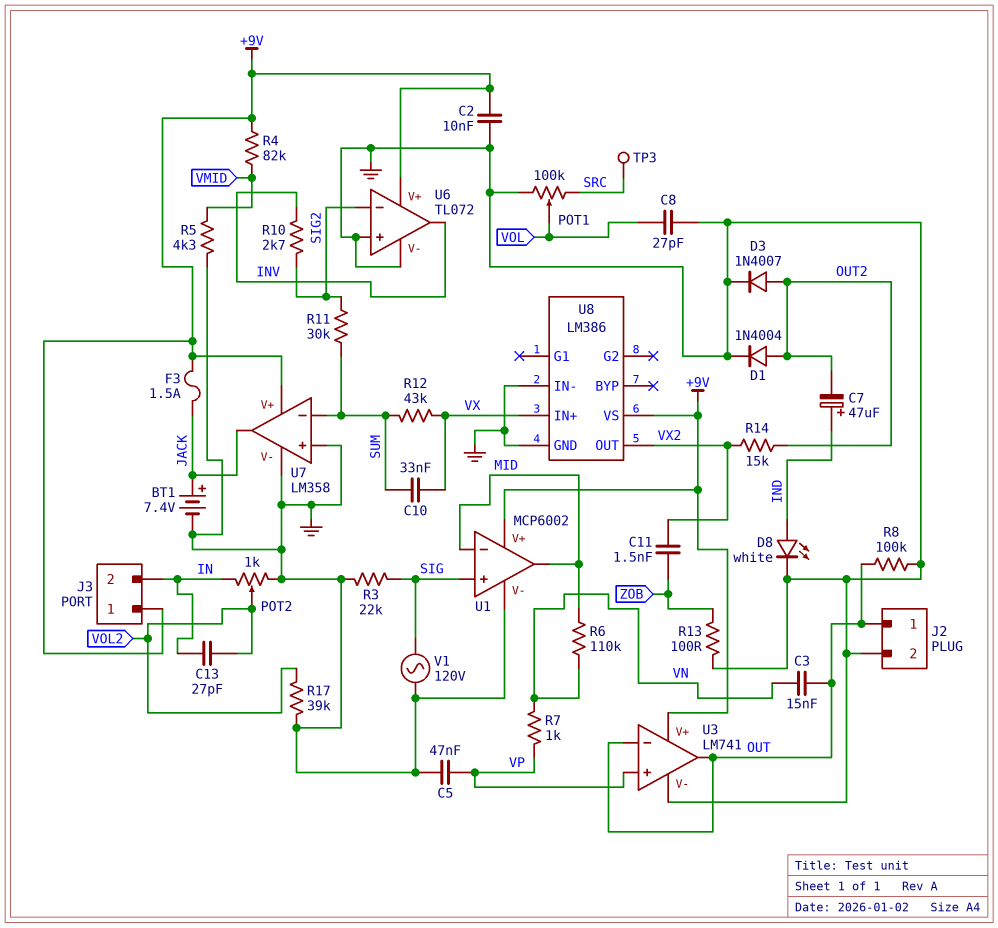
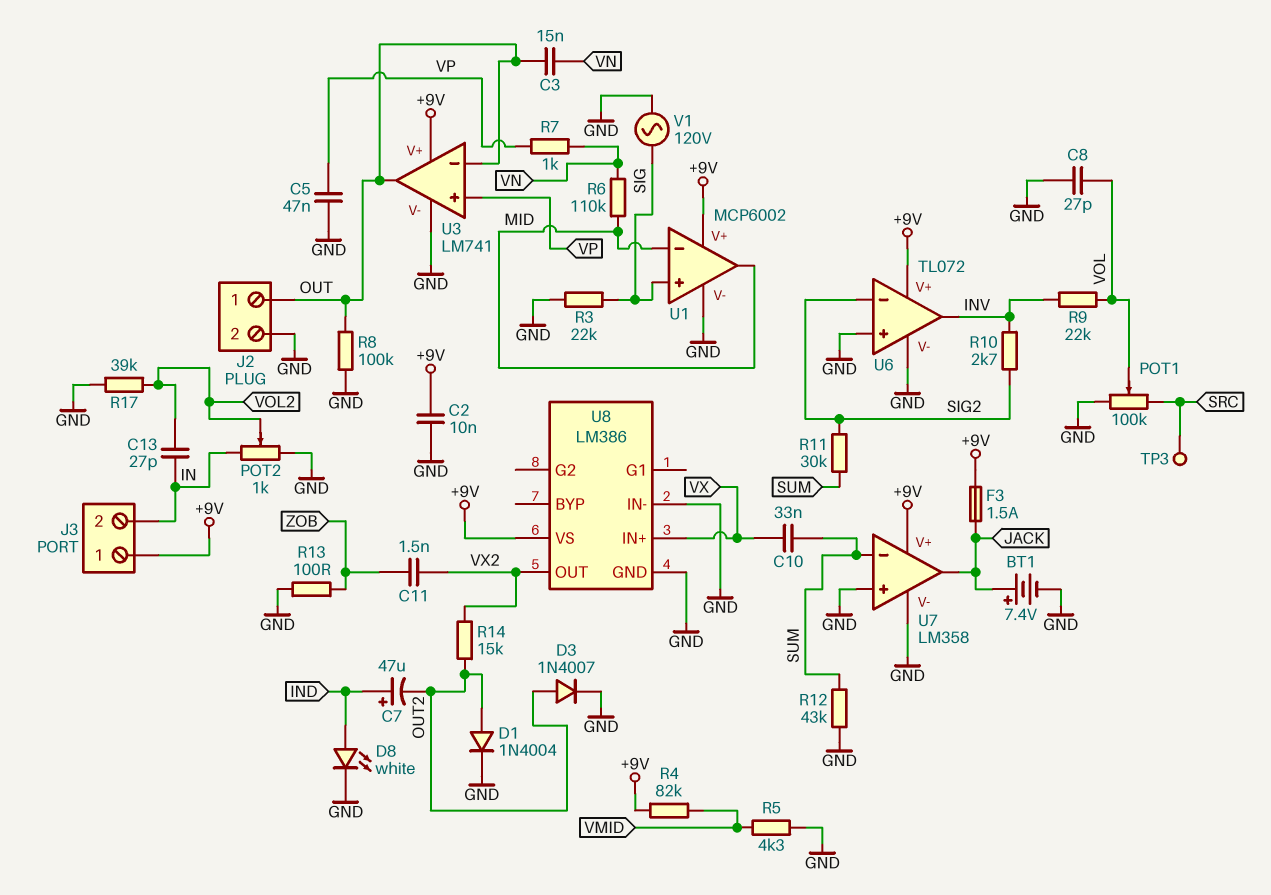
R9: none -> 22k (INV, VOL)
R12: 43k (SUM, VX) -> 43k (GND, SUM)

